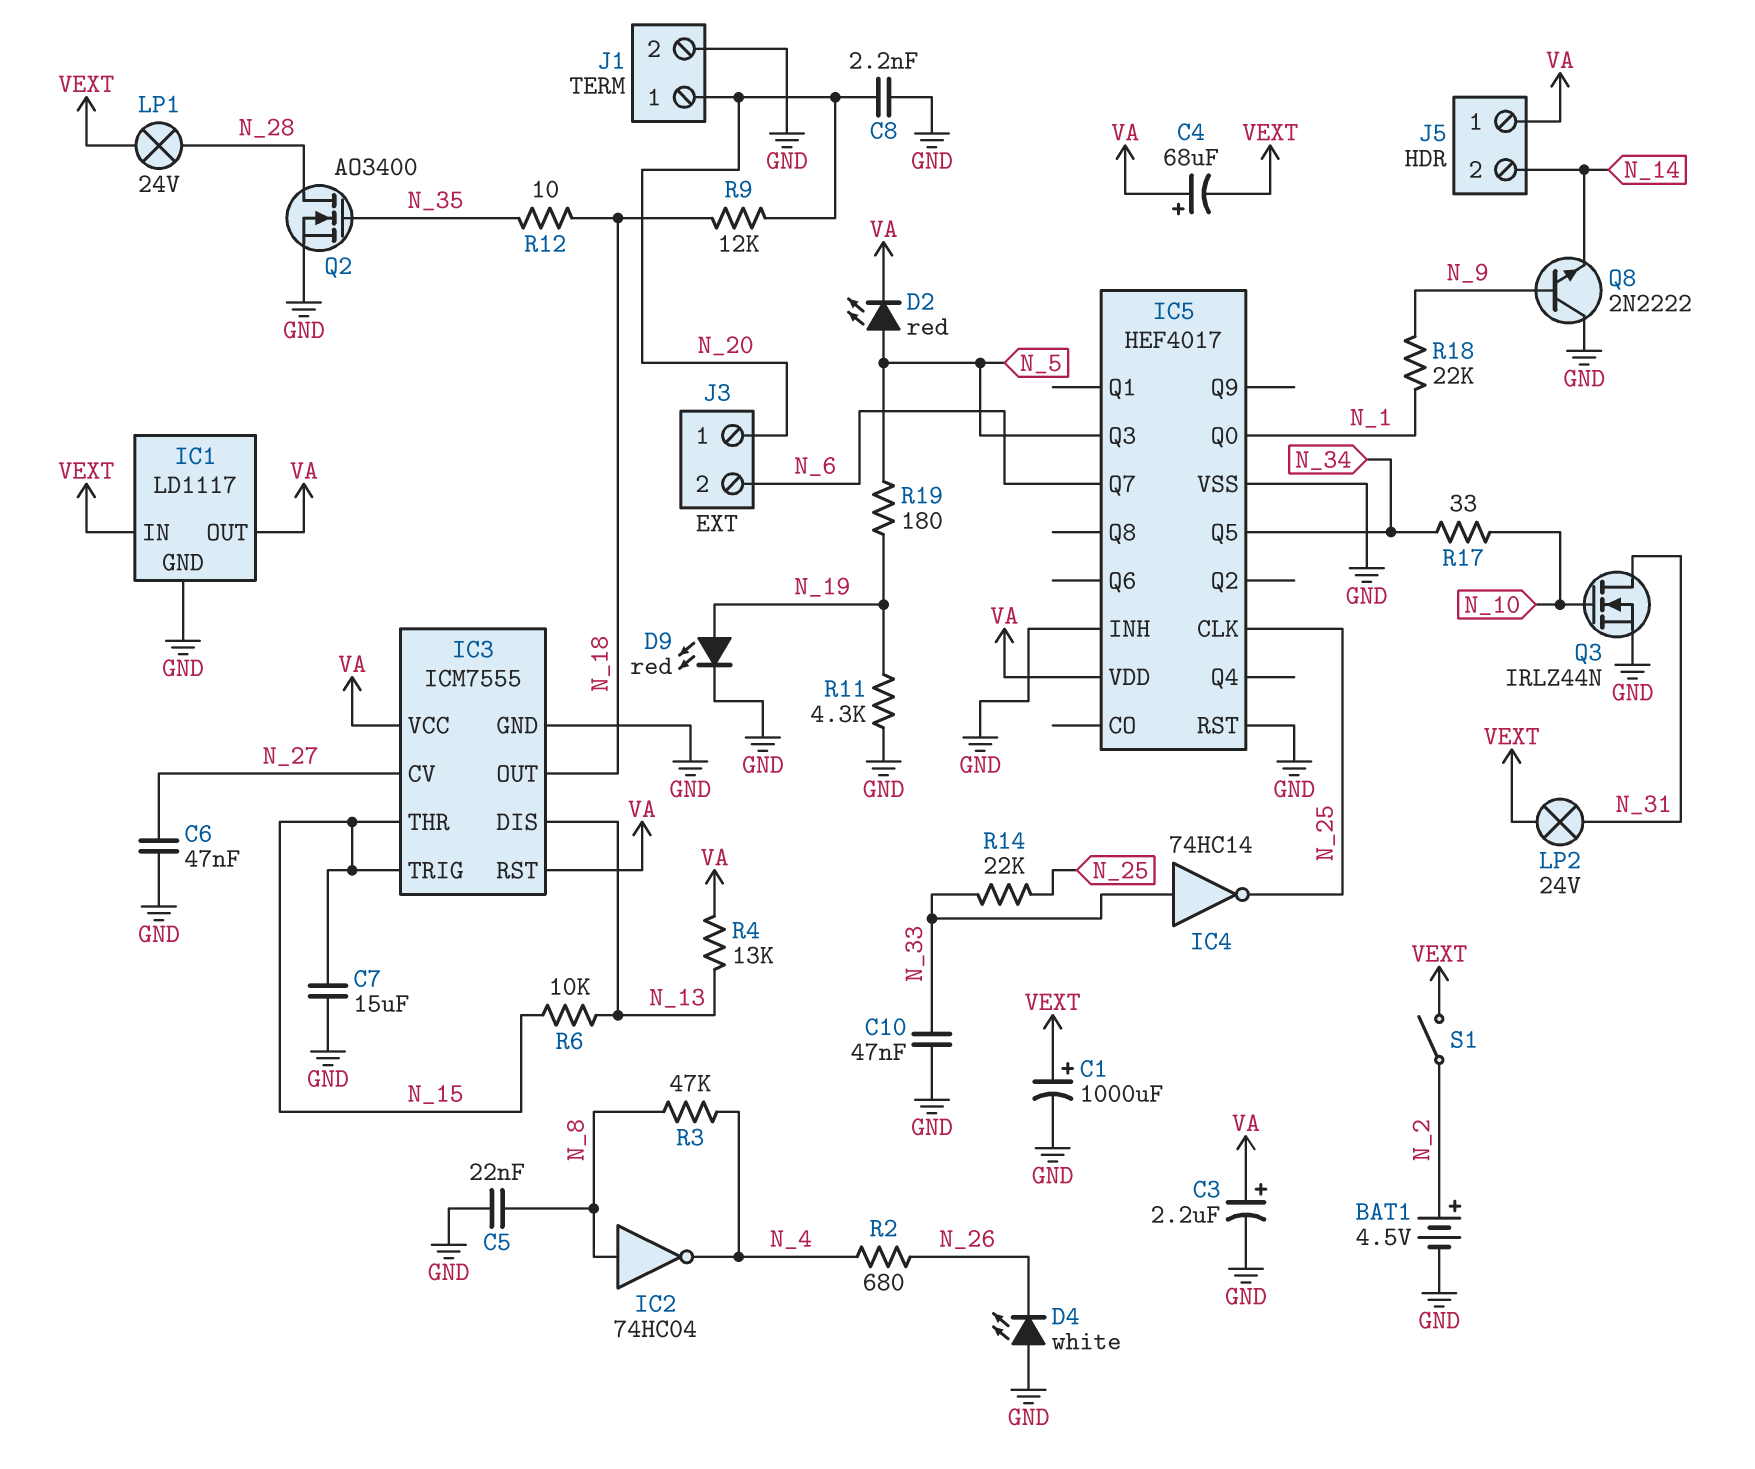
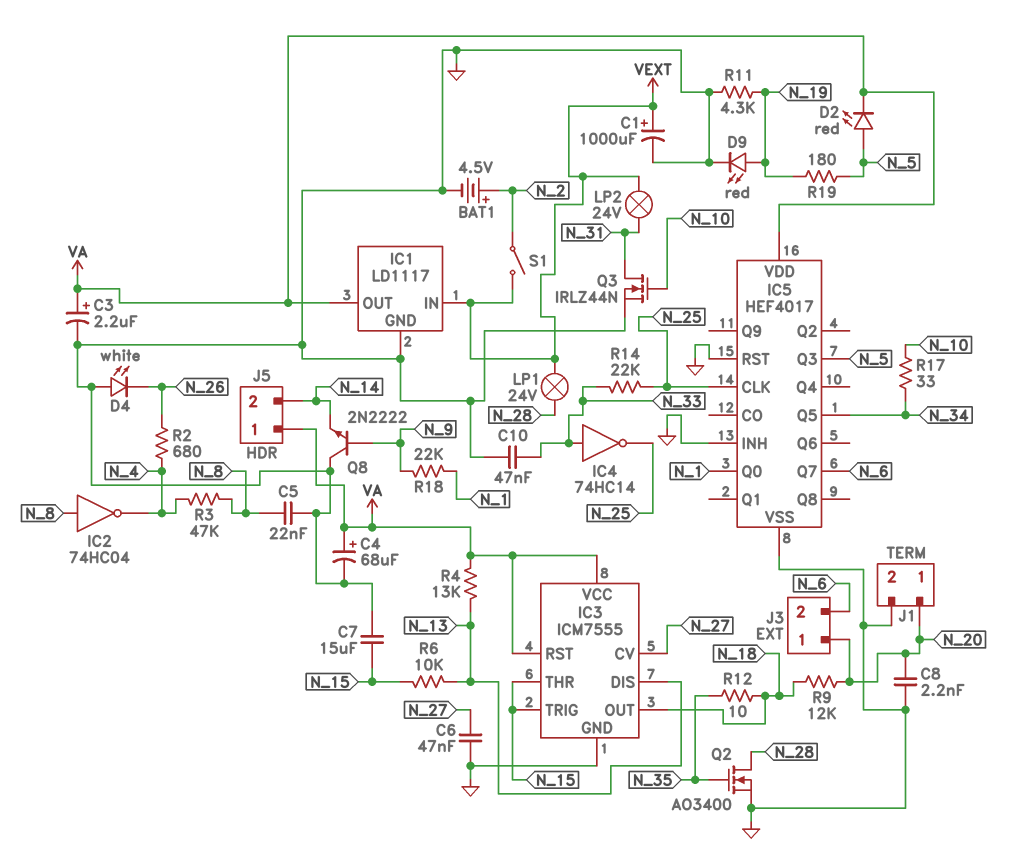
C4: 68uF (plus VA, minus VEXT) -> 68uF (plus VA, minus GND)

